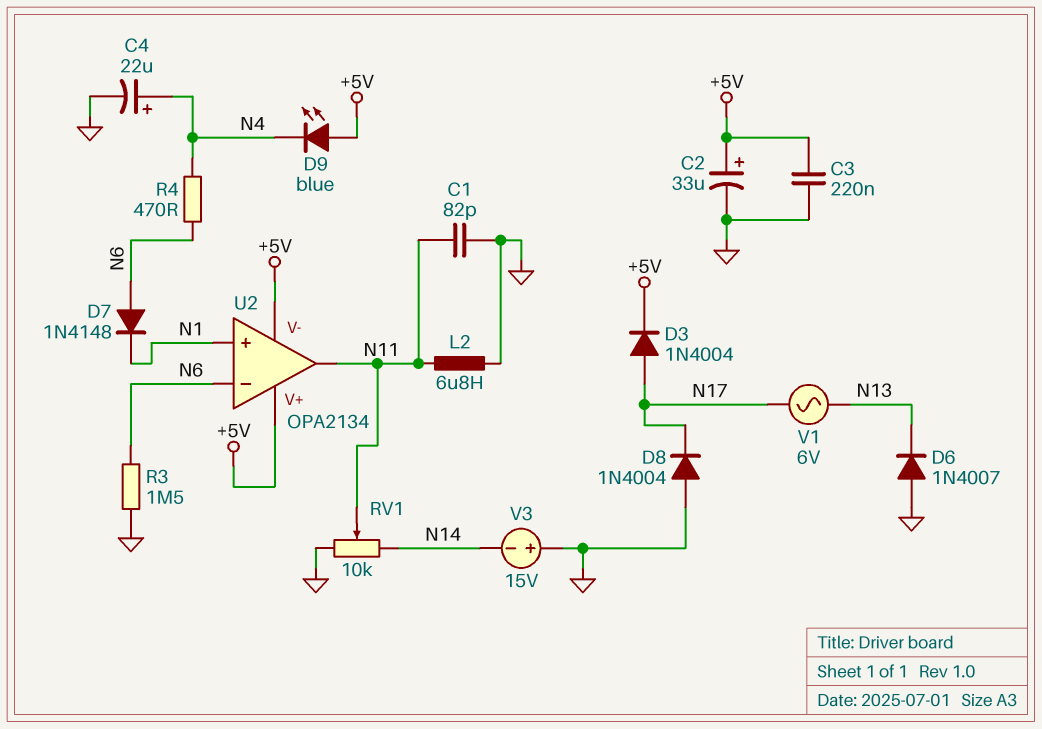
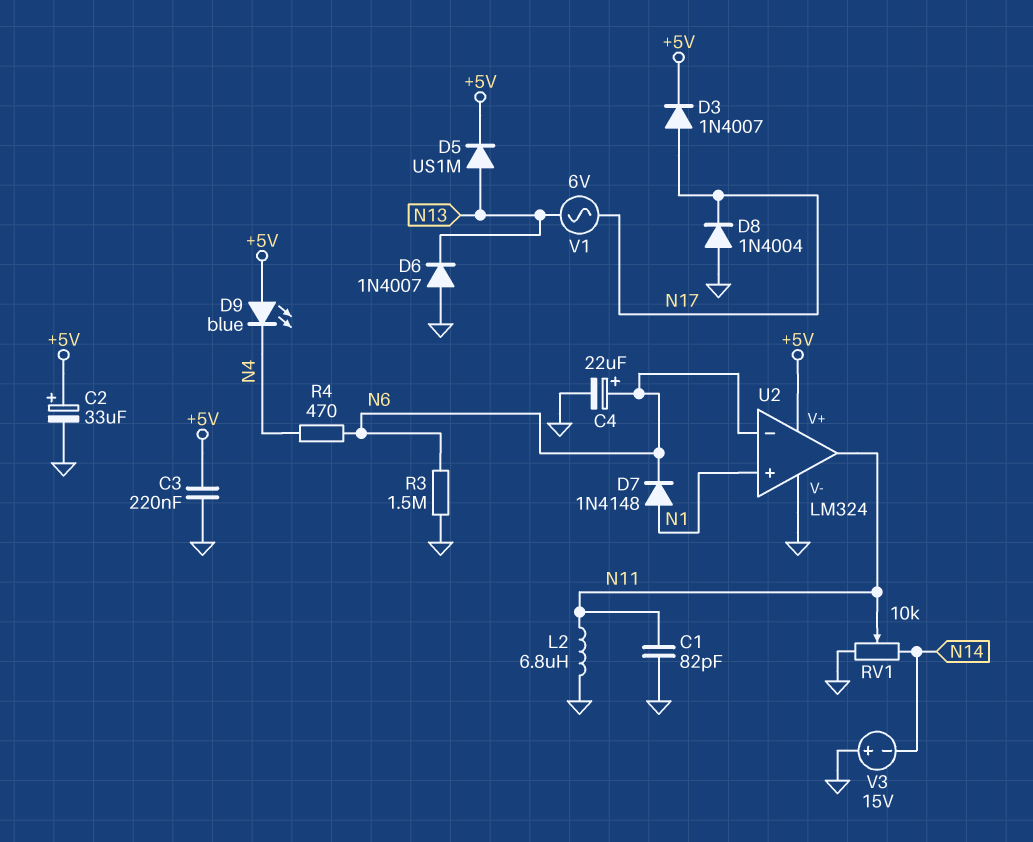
C4: 22uF (plus N4, minus GND) -> 22uF (plus N6, minus GND)
D3: diode 1N4004 (A N17, K +5V) -> diode 1N4007 (A N17, K +5V)
D5: none -> diode US1M (A N13, K +5V)
D7: diode 1N4148 (A N6, K N1) -> diode 1N4148 (A N1, K N6)
U2: OPA2134 -> LM324
U2 pin V-: +5V -> GND

